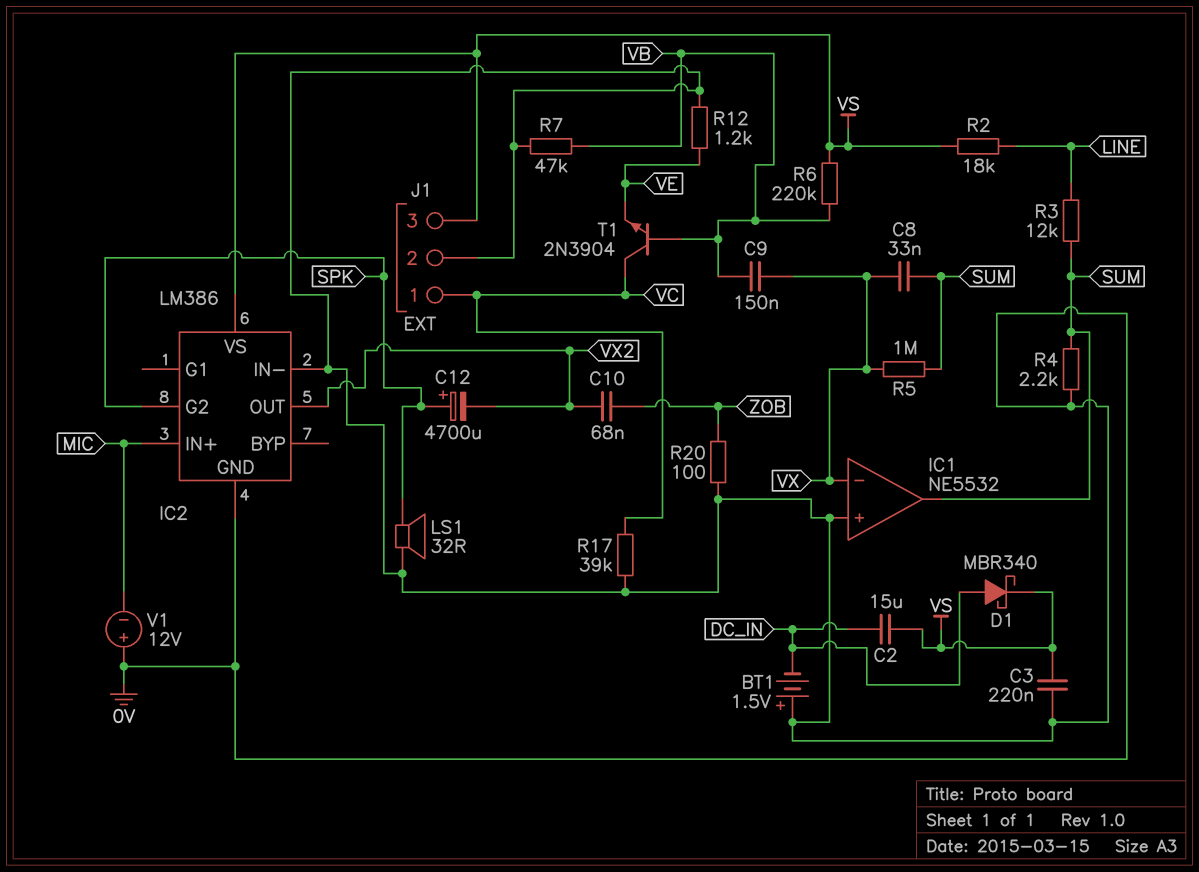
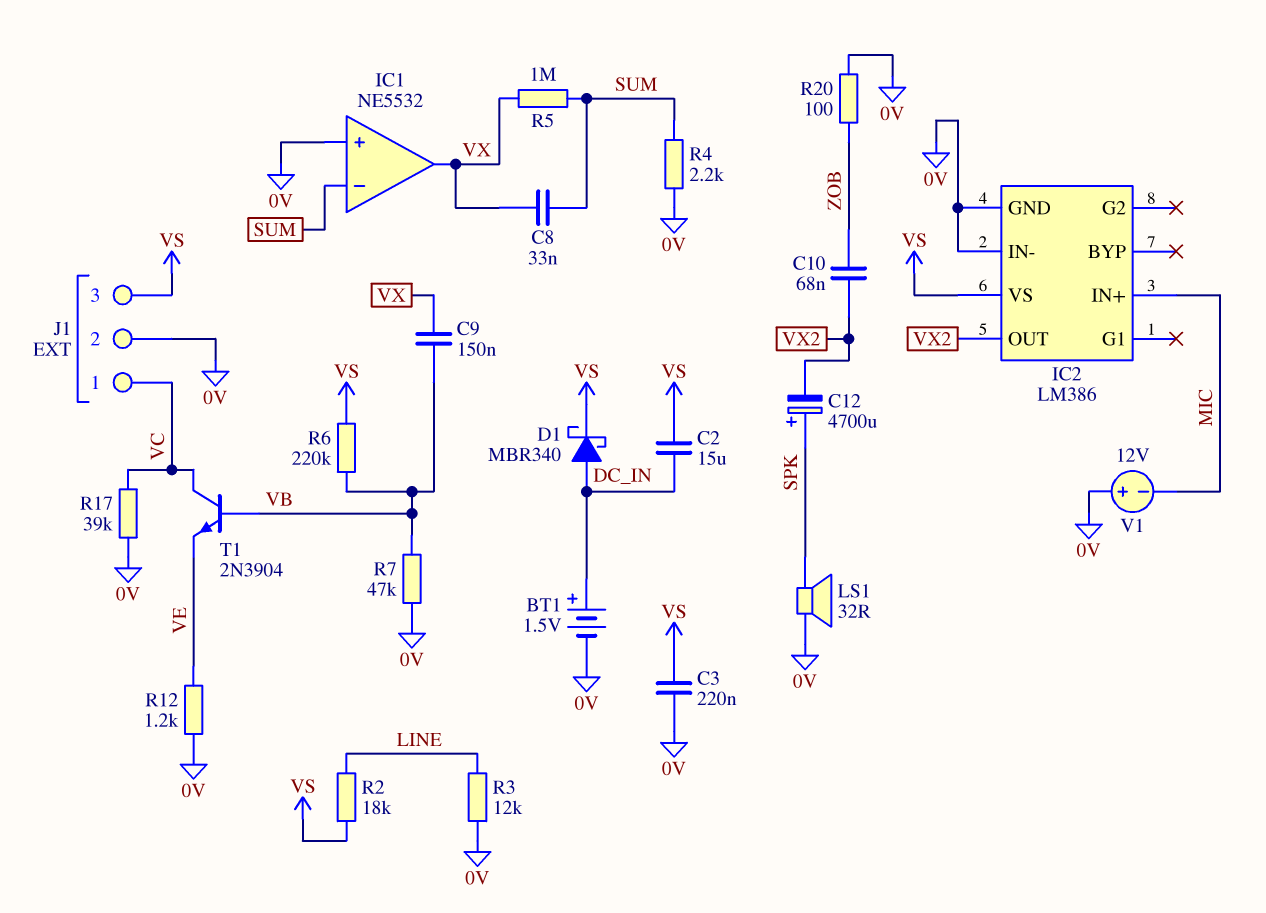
BT1: 1.5V (plus 0V, minus DC_IN) -> 1.5V (plus DC_IN, minus 0V)
IC1 pin in-: VX -> SUM
IC1 pin out: SUM -> VX
IC2 pin G2: SPK -> none
R3: 12k (LINE, SUM) -> 12k (0V, LINE)

